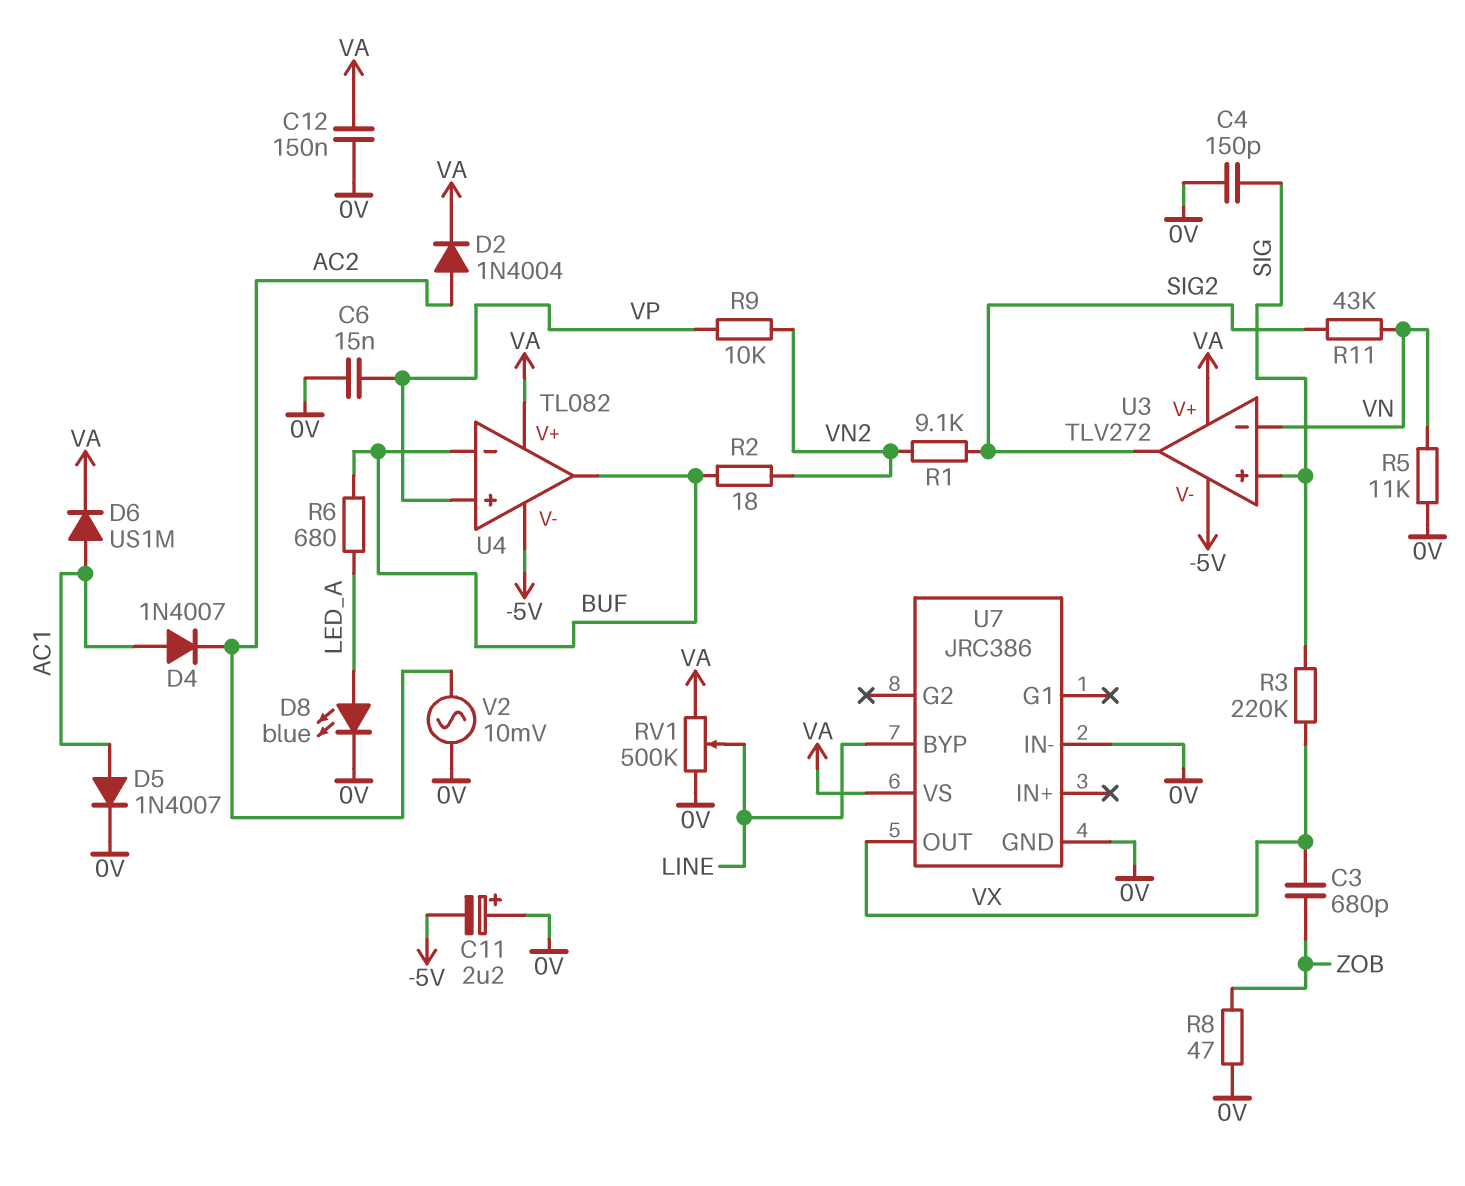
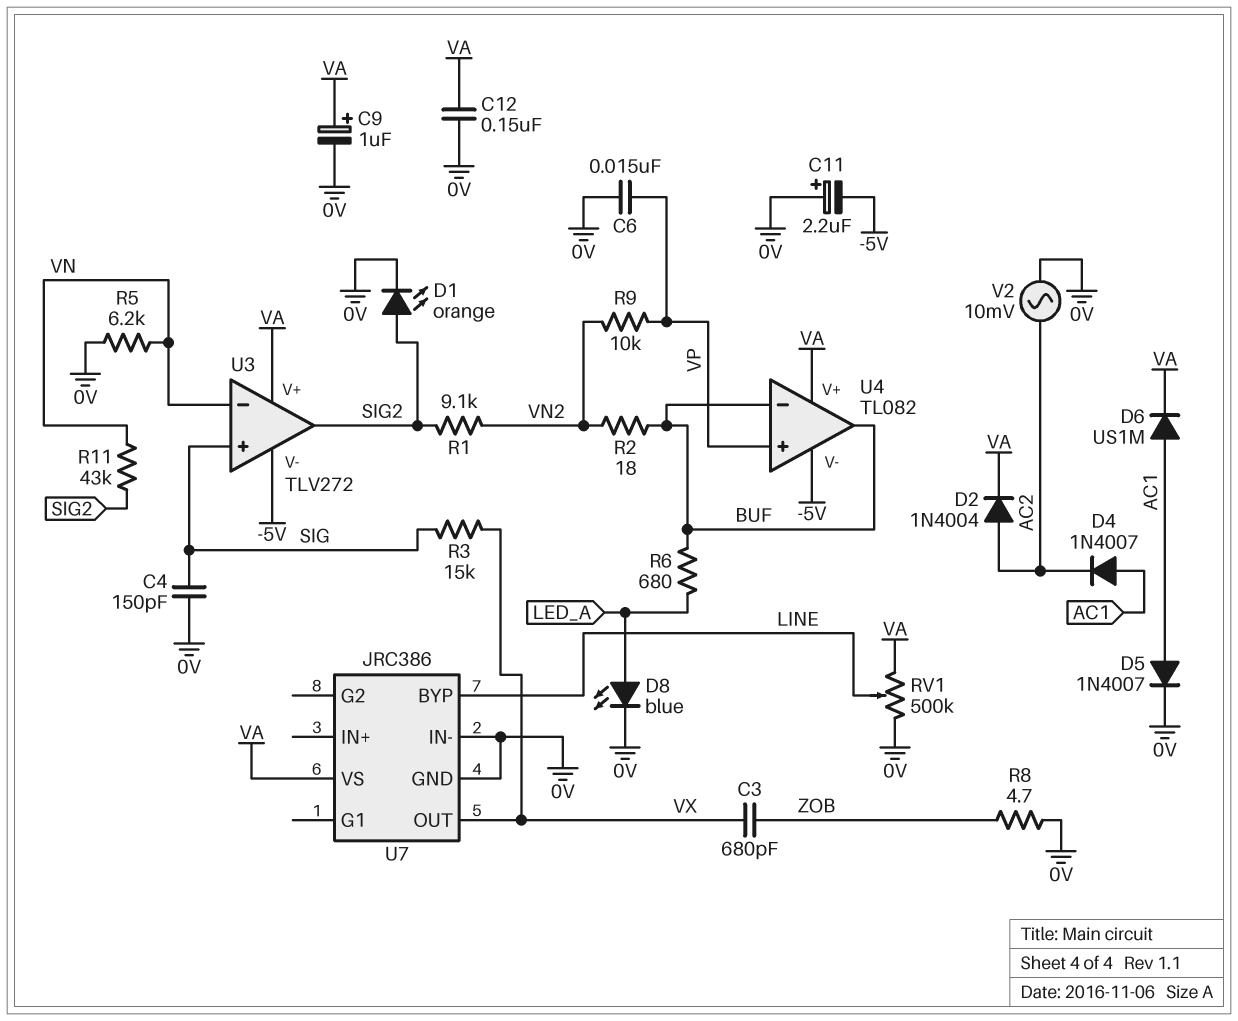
C9: none -> 1uF (plus VA, minus 0V)
D1: none -> LED orange (A SIG2, K 0V)
R3: 220k (SIG, VX) -> 15k (SIG, VX)
R5: 11k (0V, VN) -> 6.2k (0V, VN)
R8: 47 (0V, ZOB) -> 4.7 (0V, ZOB)

